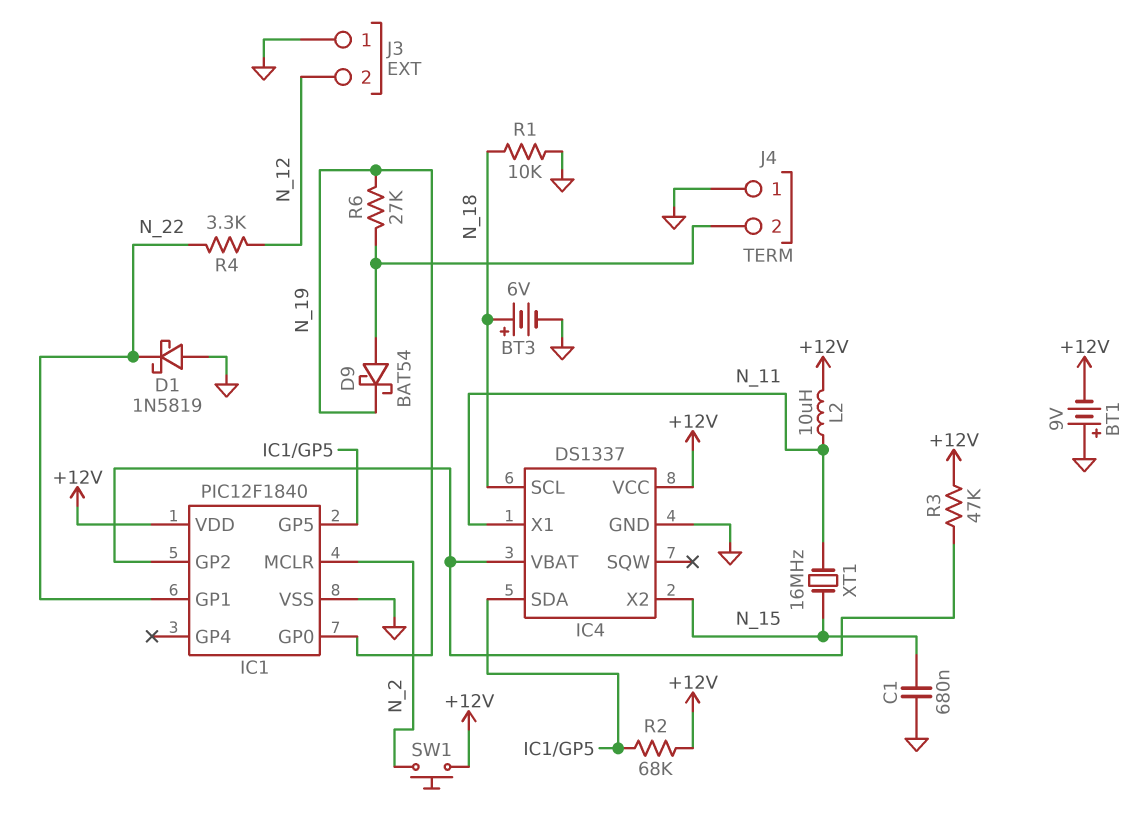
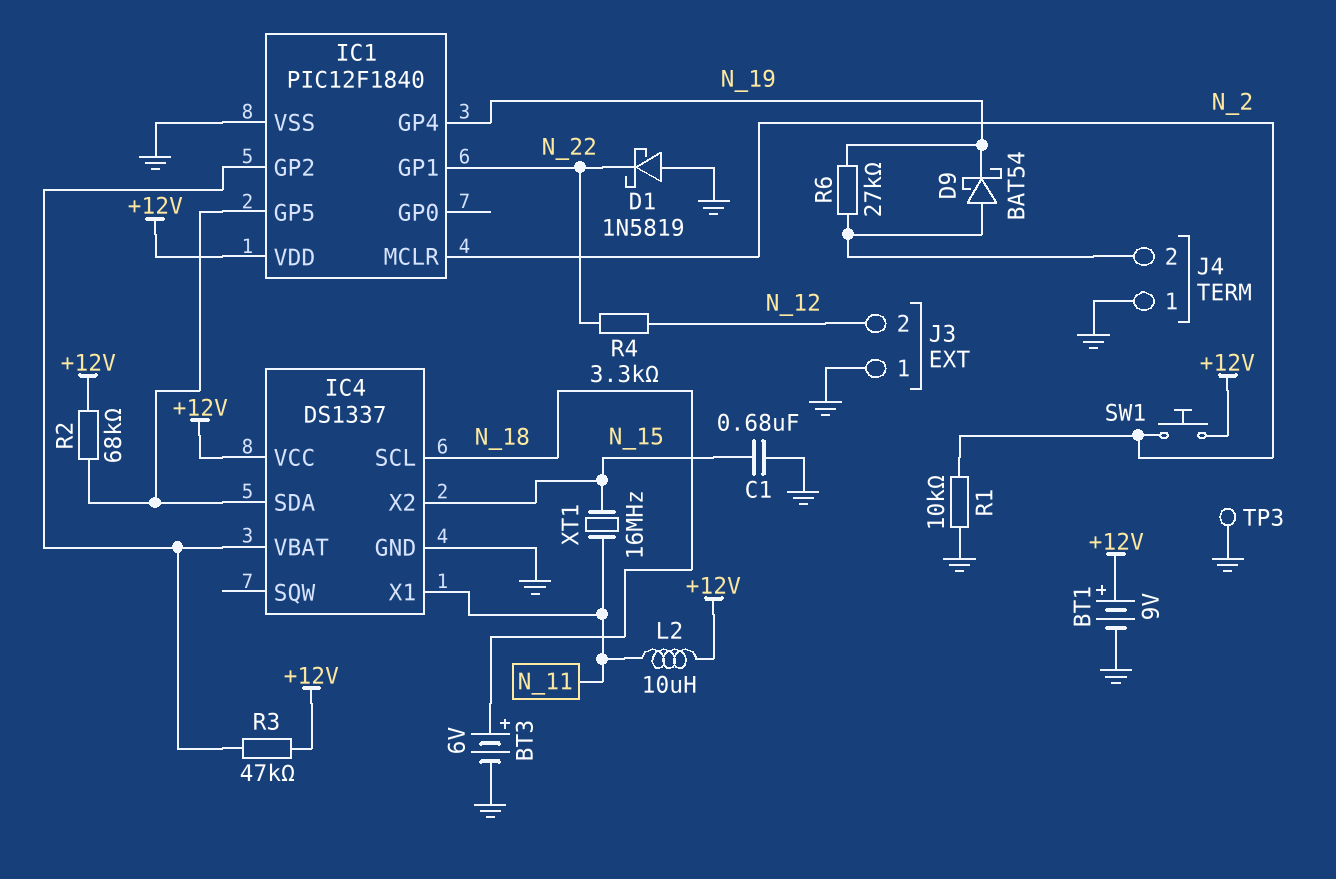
BT1: 9V (plus GND, minus +12V) -> 9V (plus +12V, minus GND)
IC1 pin GP0: N_19 -> none
IC1 pin GP4: none -> N_19
R1: 10k (GND, N_18) -> 10k (GND, N_2)
TP3: none -> test point (GND)

